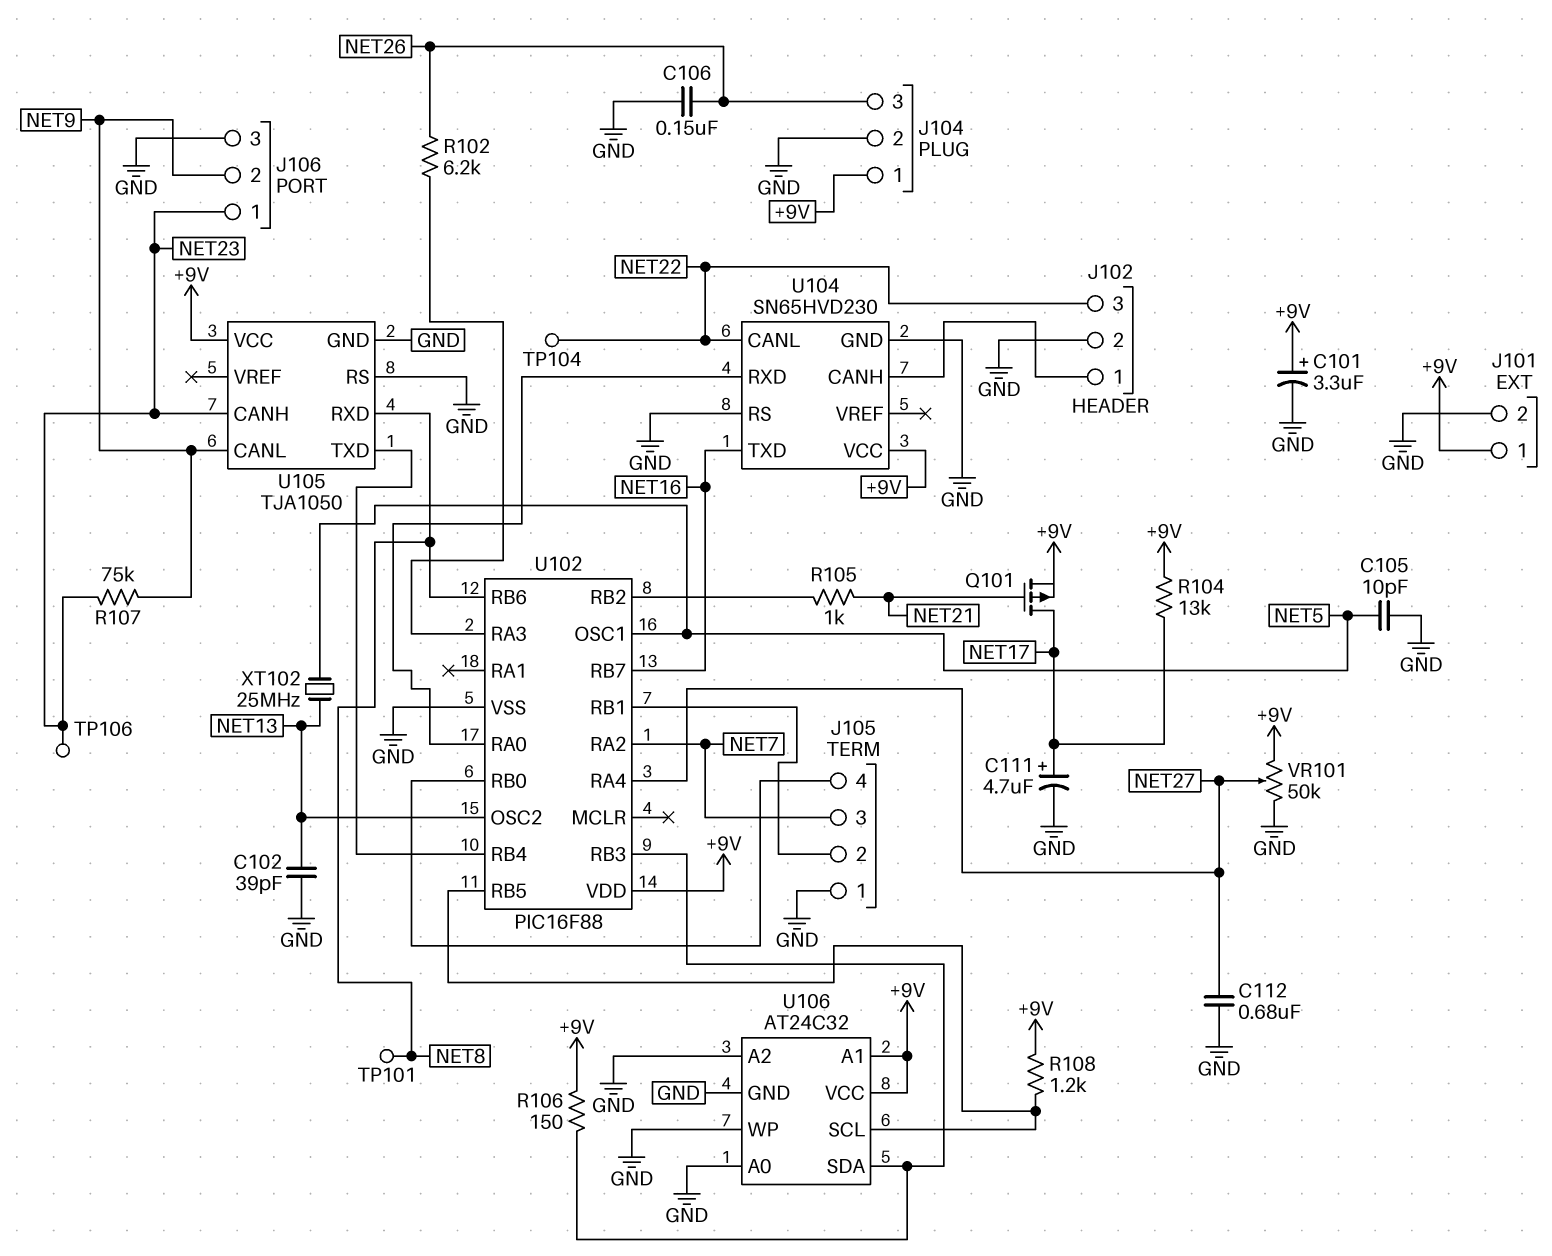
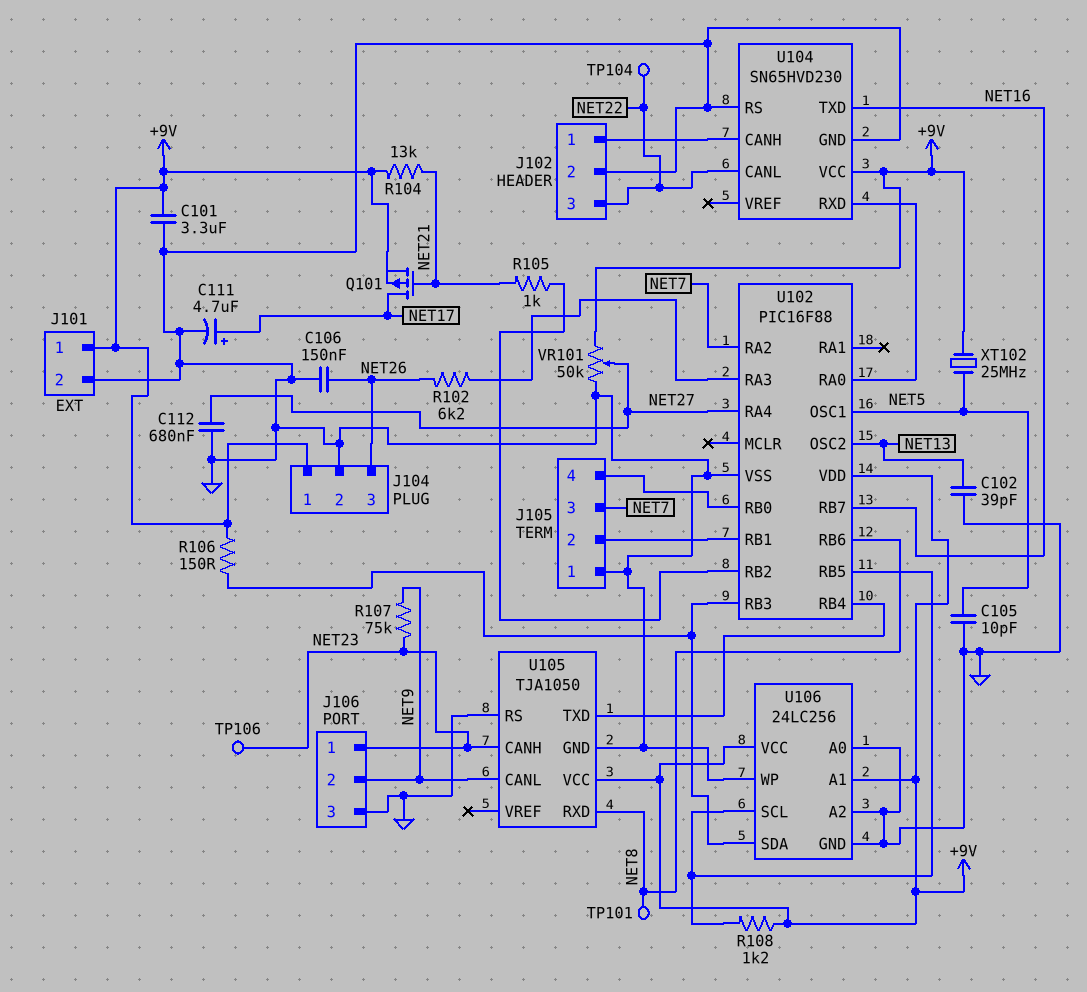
C101: 3.3uF (plus +9V, minus GND) -> 3.3uF (+9V, GND)
R104: 13k (+9V, NET17) -> 13k (+9V, NET21)
U106: AT24C32 -> 24LC256
XT102: 25MHz (NET5, NET13) -> 25MHz (+9V, NET5)

